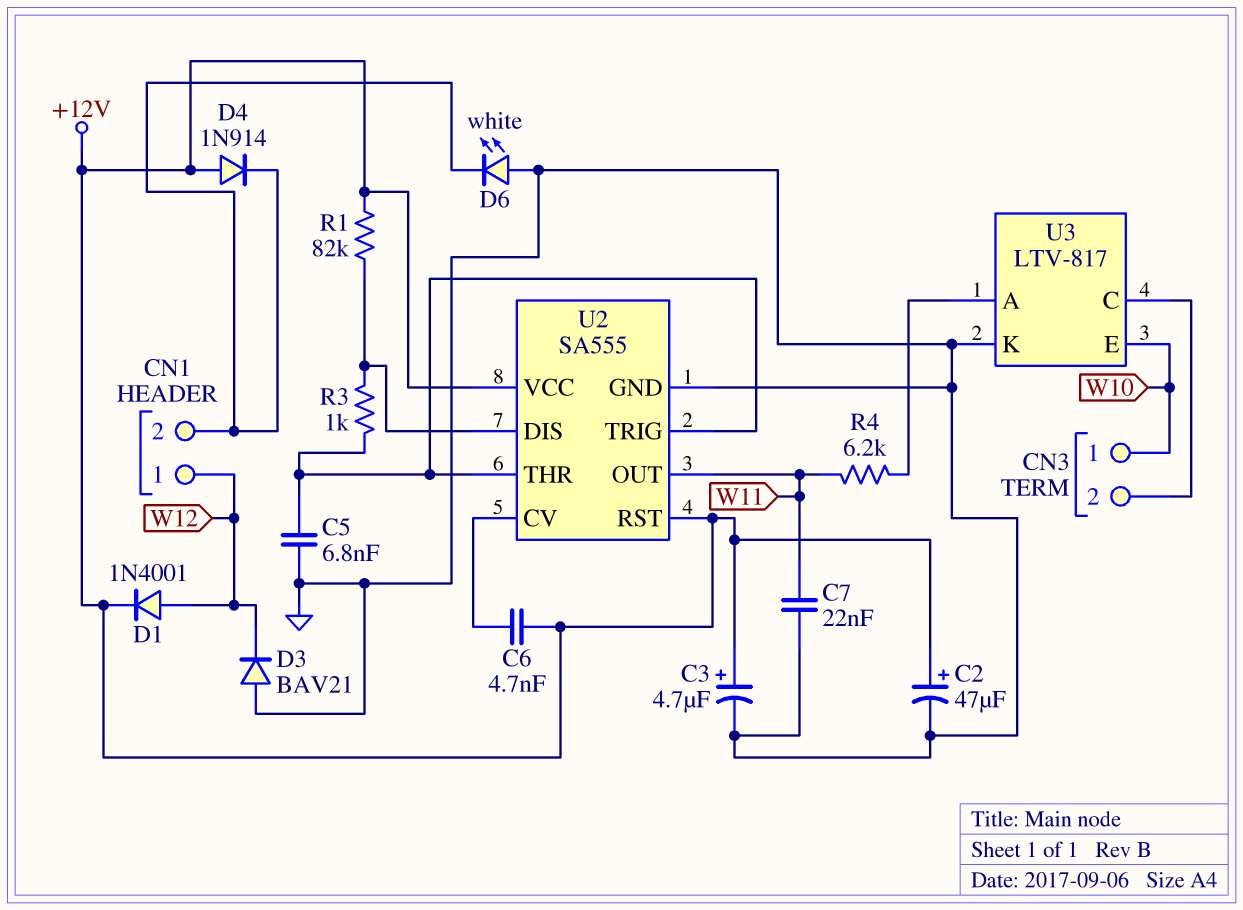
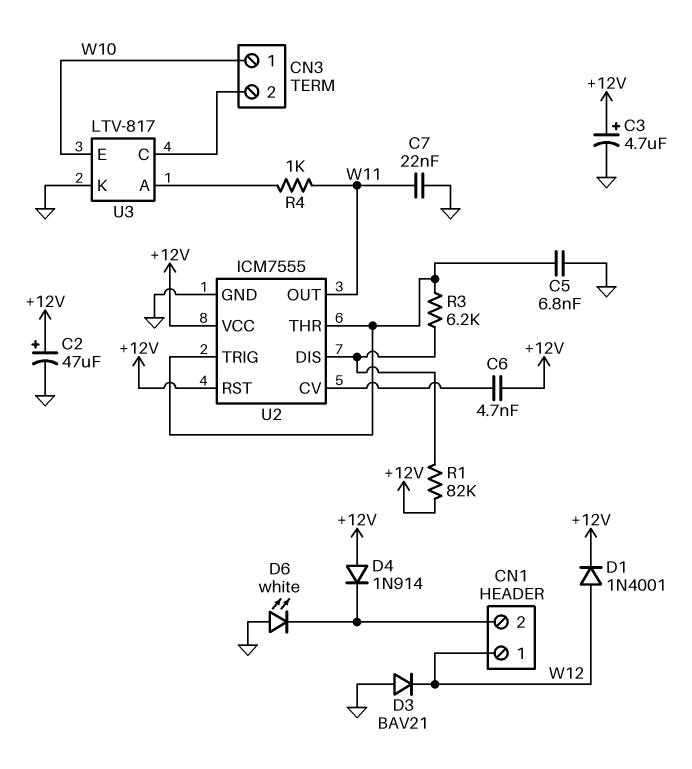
R3: 1k (U2/DIS, U2/THR) -> 6.2k (U2/DIS, U2/THR)
R4: 6.2k (U3/A, W11) -> 1k (U3/A, W11)
U2: SA555 -> ICM7555

